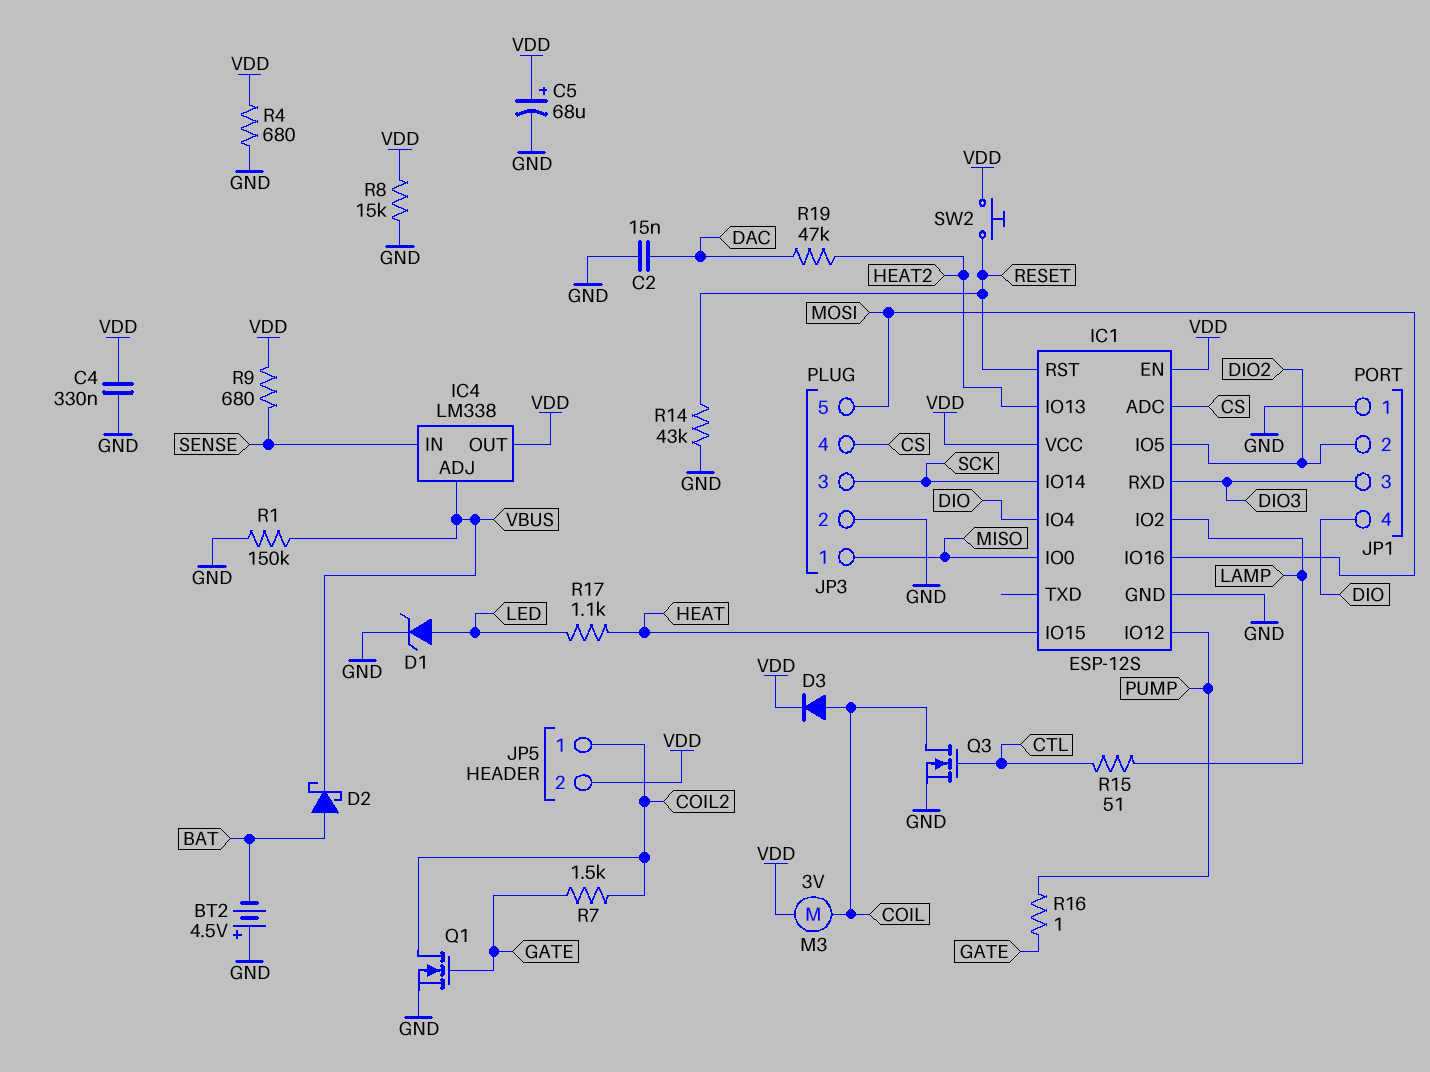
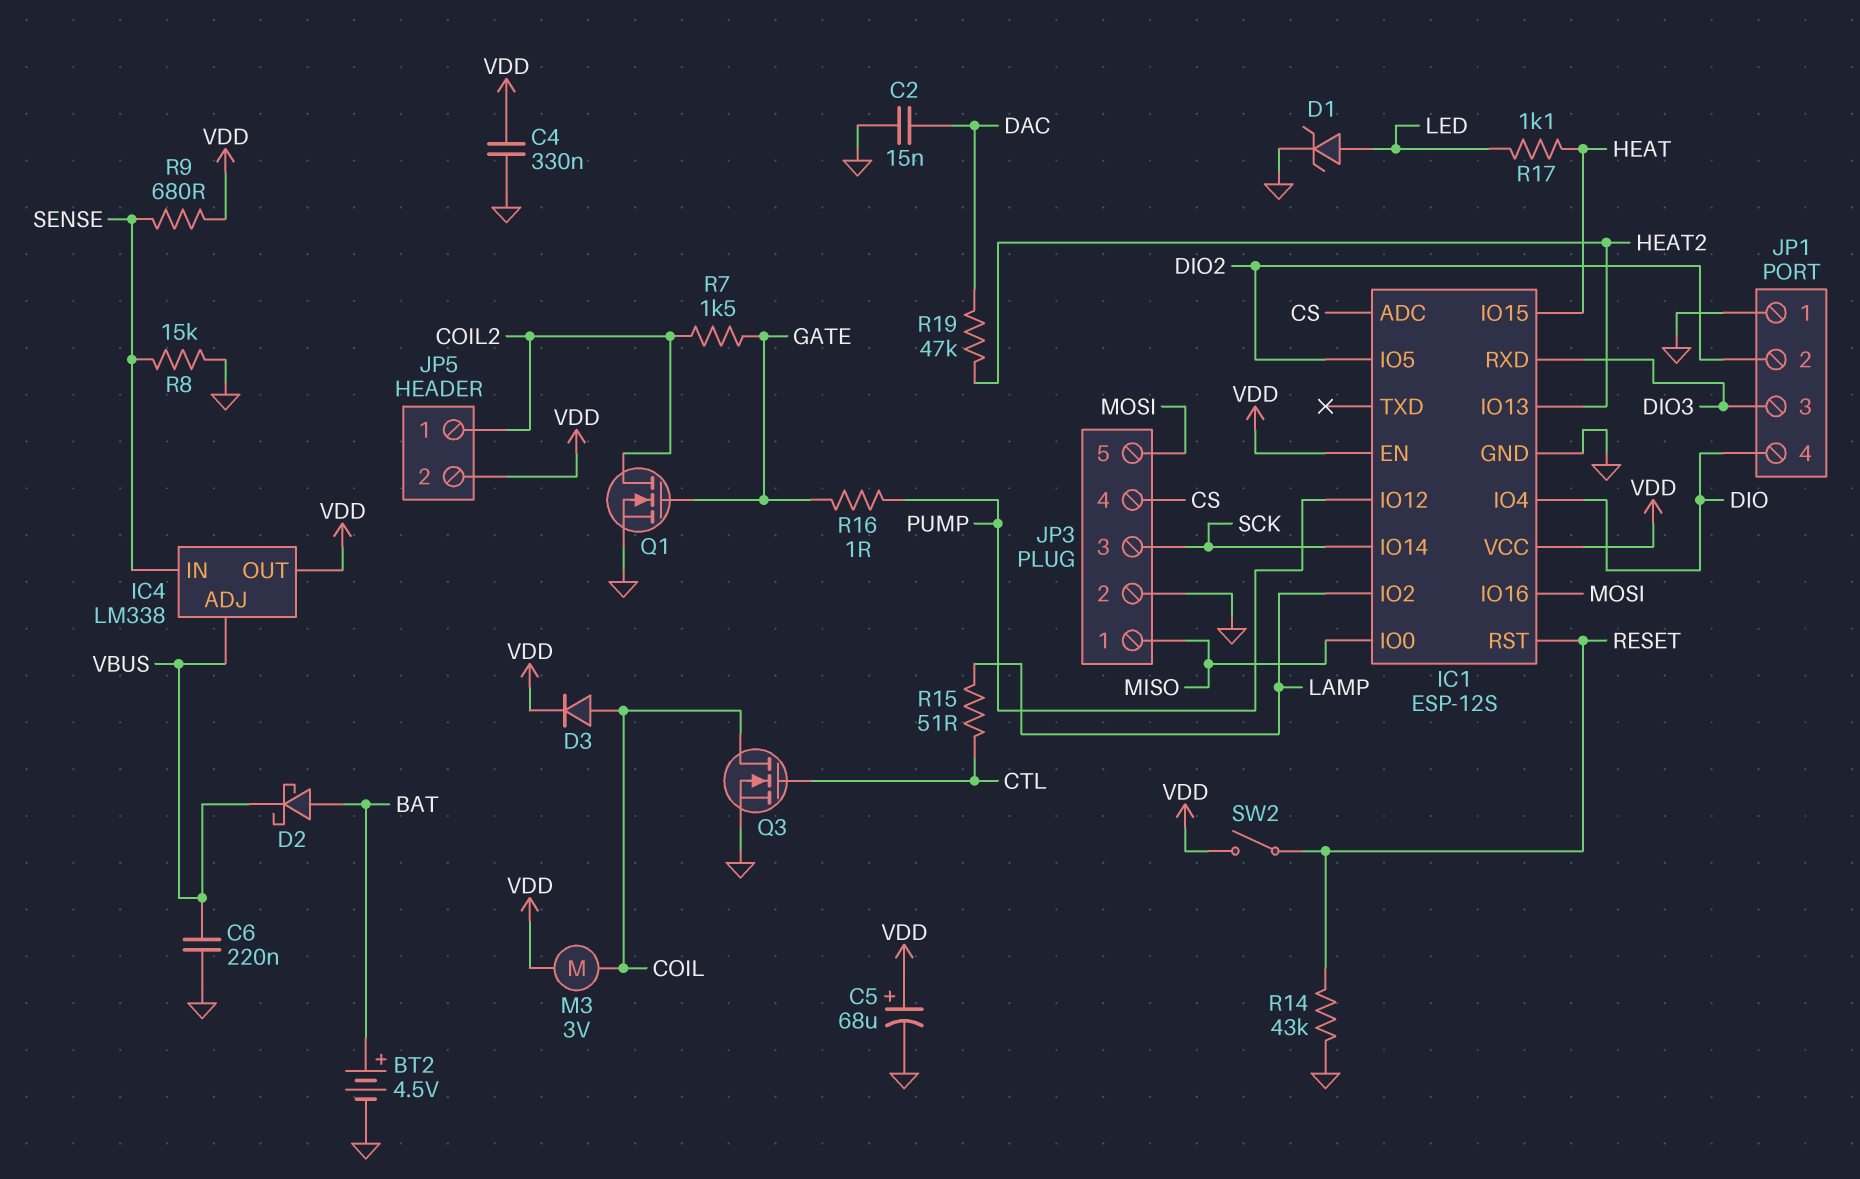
BT2: 4.5V (plus GND, minus BAT) -> 4.5V (plus BAT, minus GND)
C6: none -> 220nF (GND, VBUS)
R1: 150k (GND, VBUS) -> none
R4: 680 (GND, VDD) -> none
R8: 15k (GND, VDD) -> 15k (GND, SENSE)
SW2: button (RESET, VDD) -> switch (RESET, VDD)

